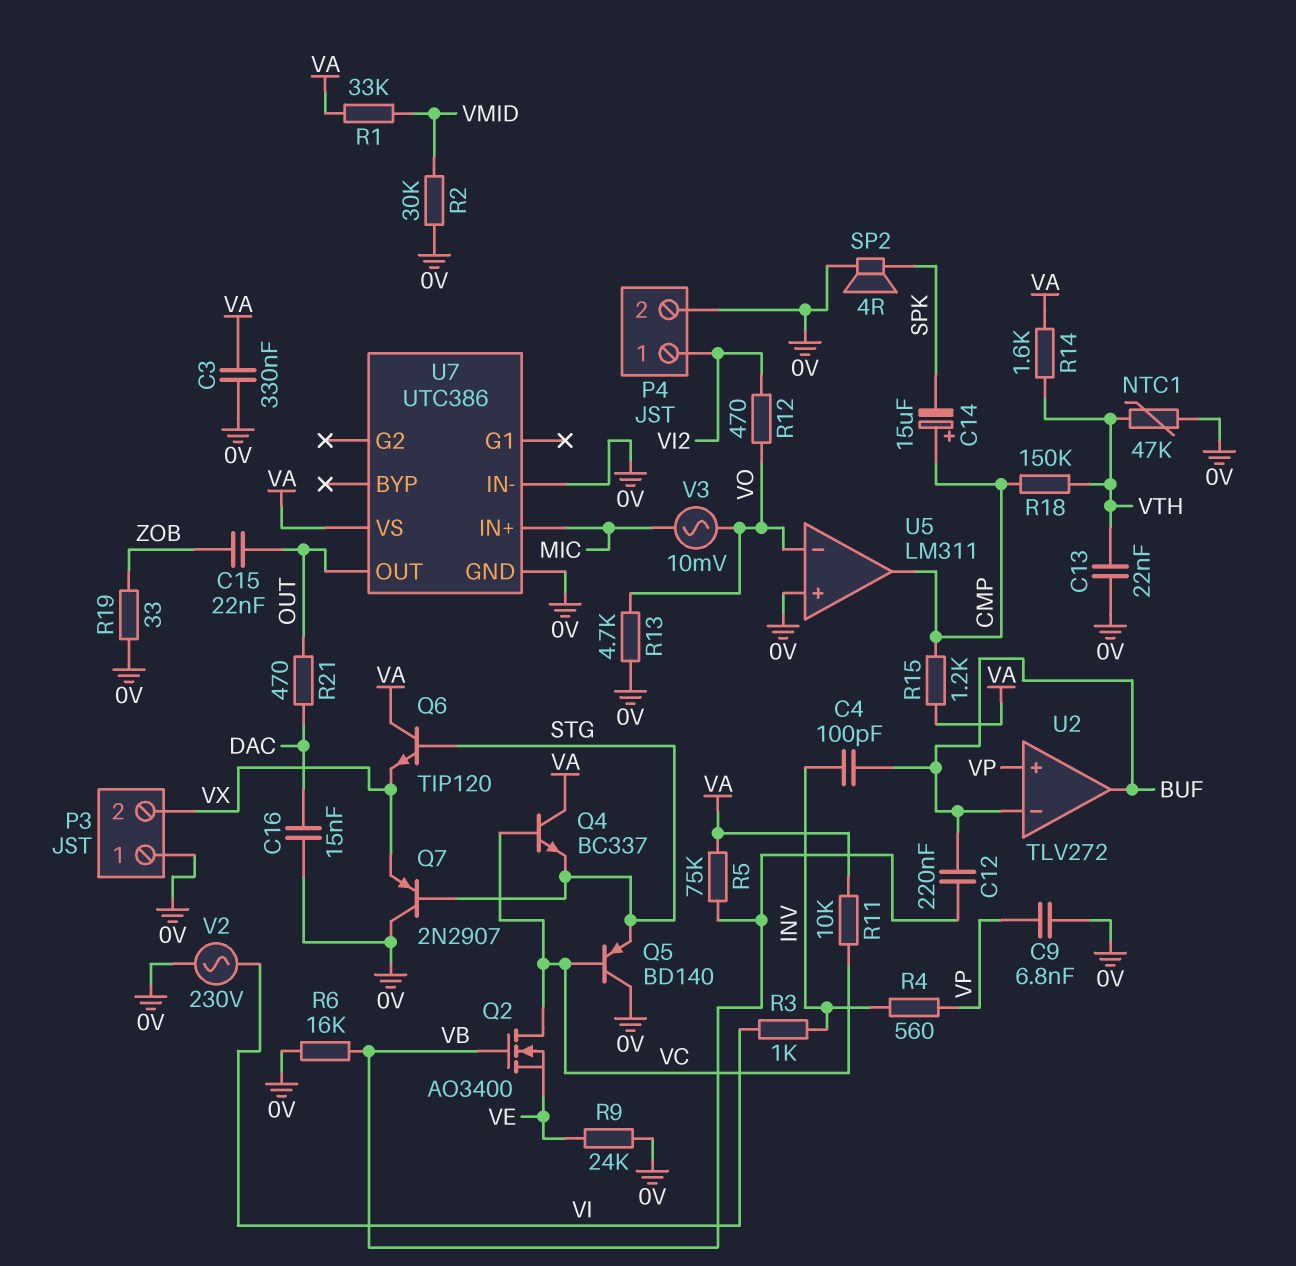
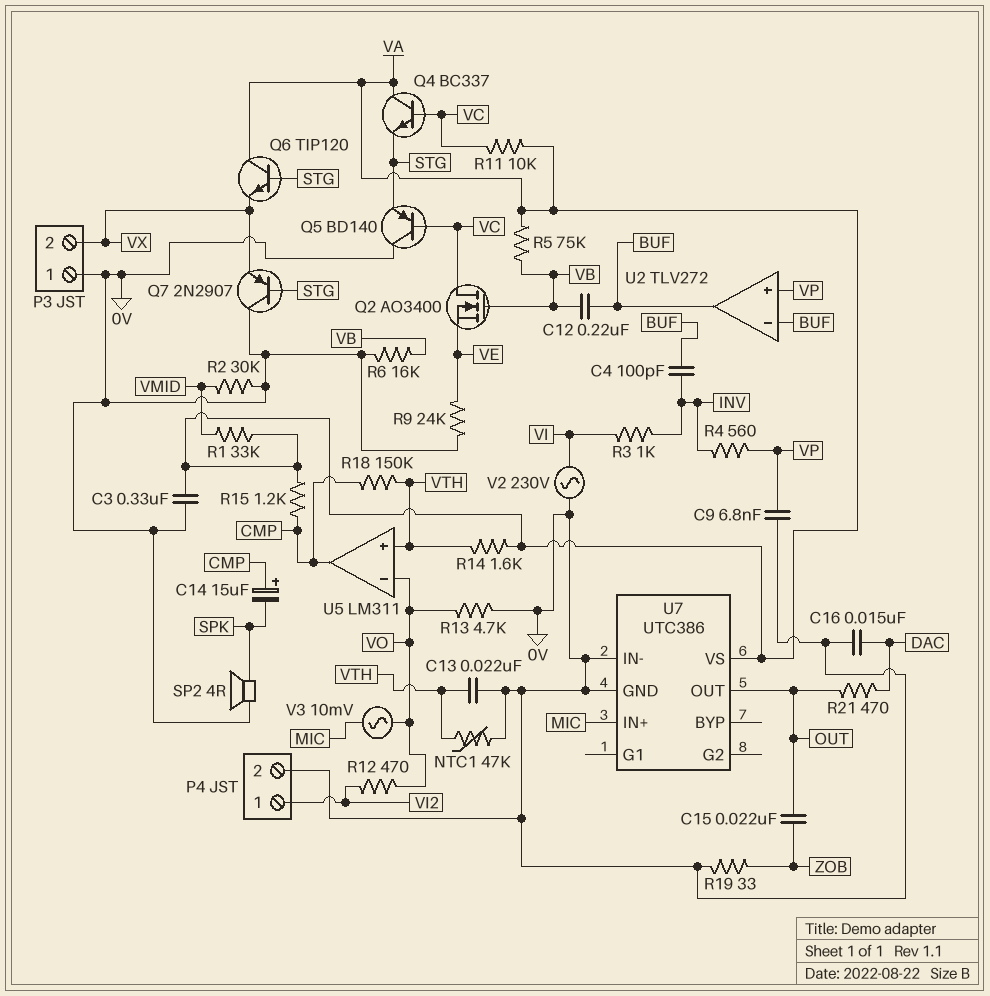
U5 pin in+: 0V -> VTH

